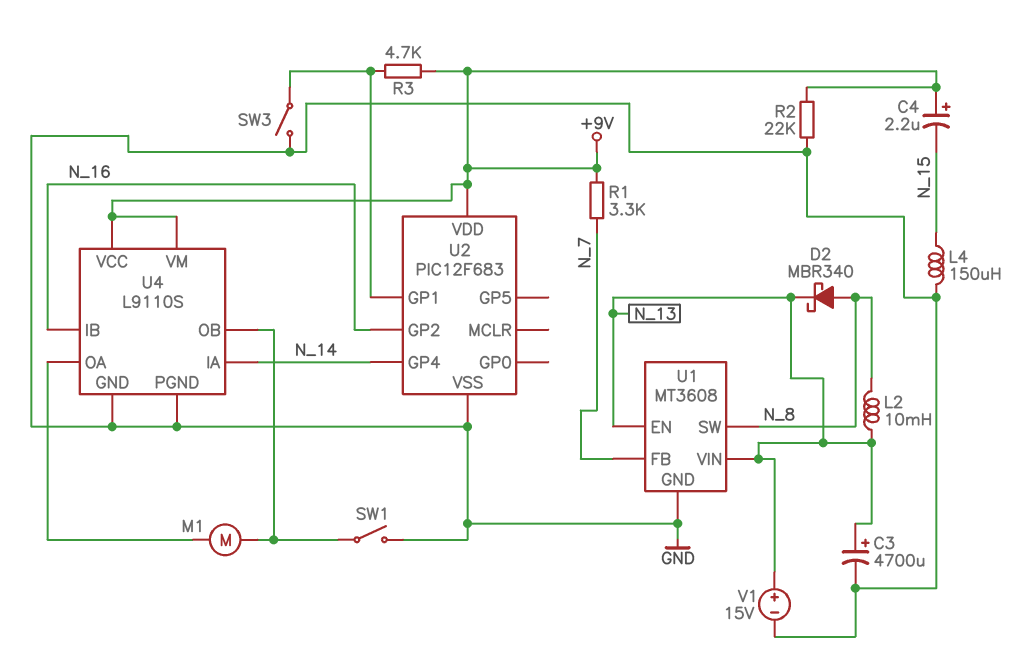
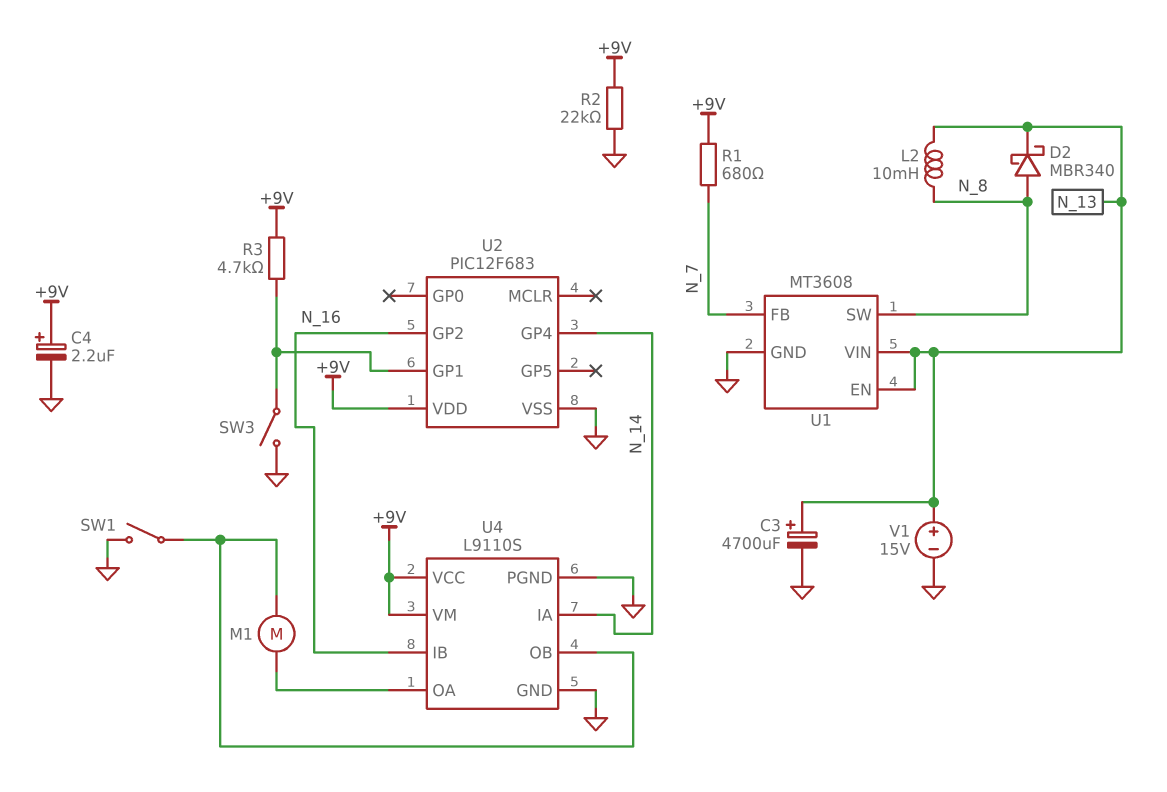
C4: 2.2uF (plus +9V, minus N_15) -> 2.2uF (plus +9V, minus GND)
L4: 150uH (GND, N_15) -> none
R1: 3.3k (+9V, N_7) -> 680 (+9V, N_7)

